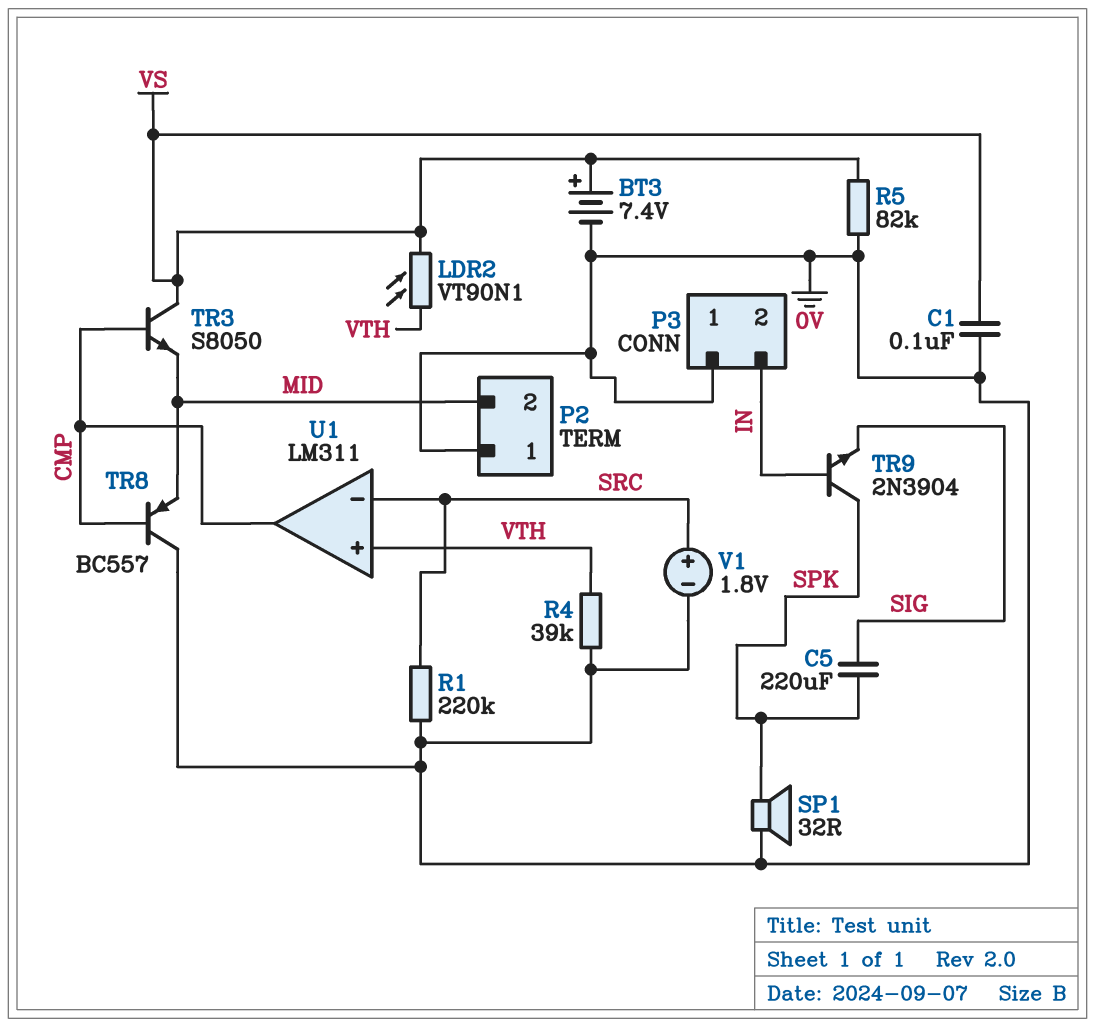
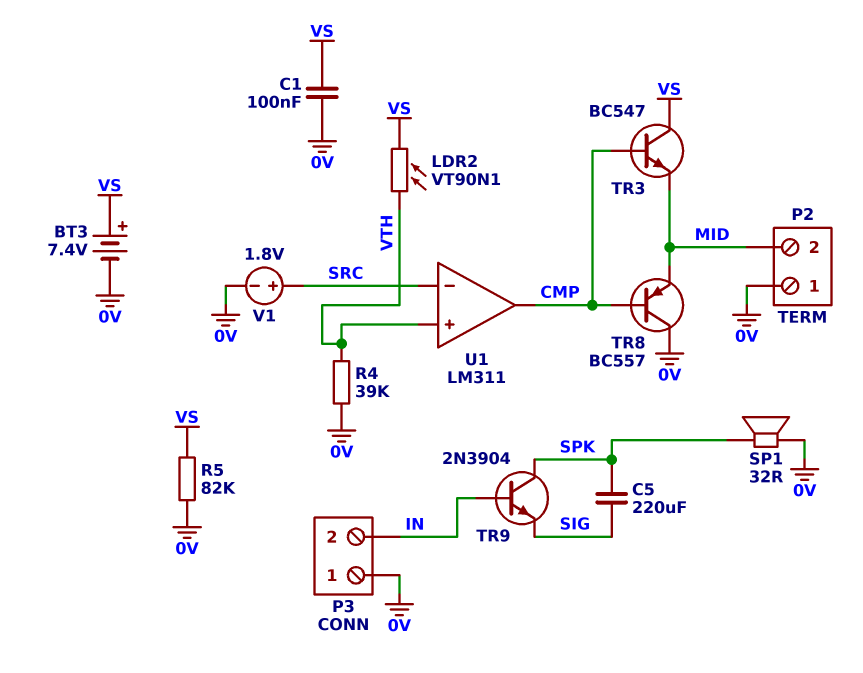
R1: 220k (0V, SRC) -> none
TR3: NPN S8050 (B CMP, C VS, E MID) -> NPN BC547 (B CMP, C VS, E MID)

